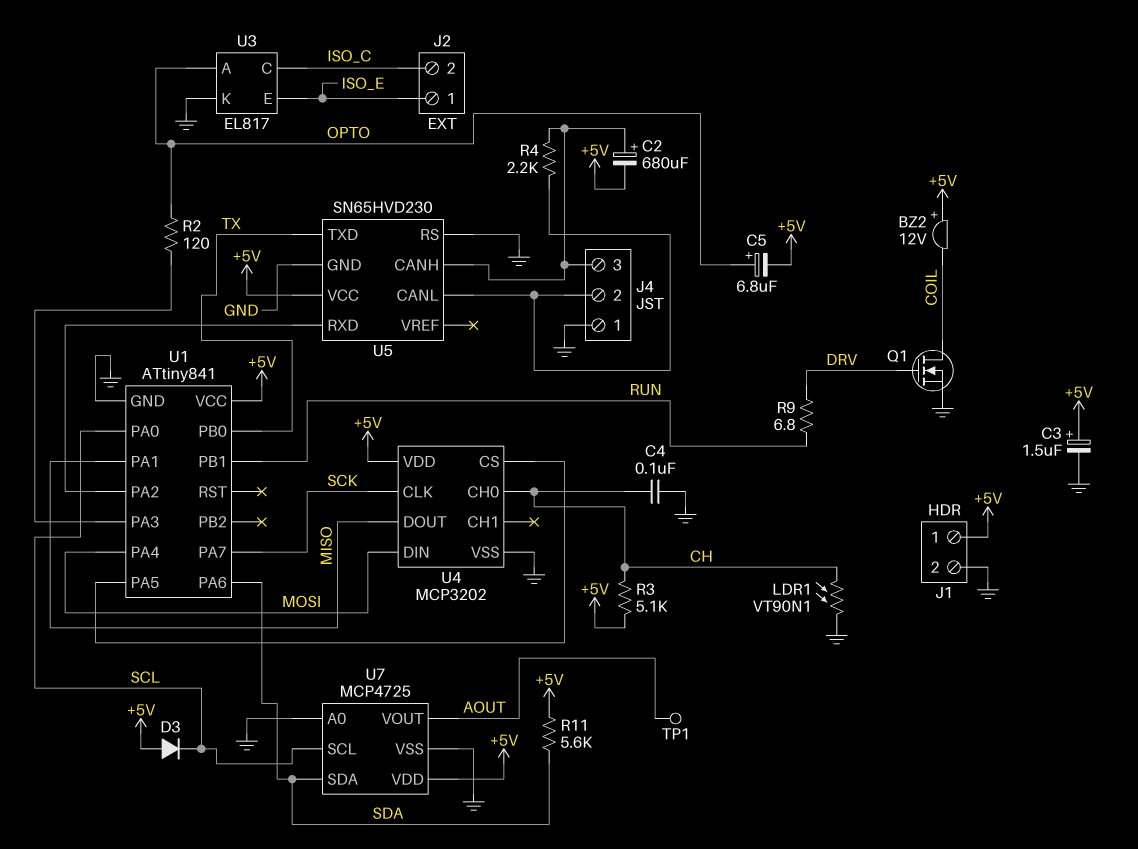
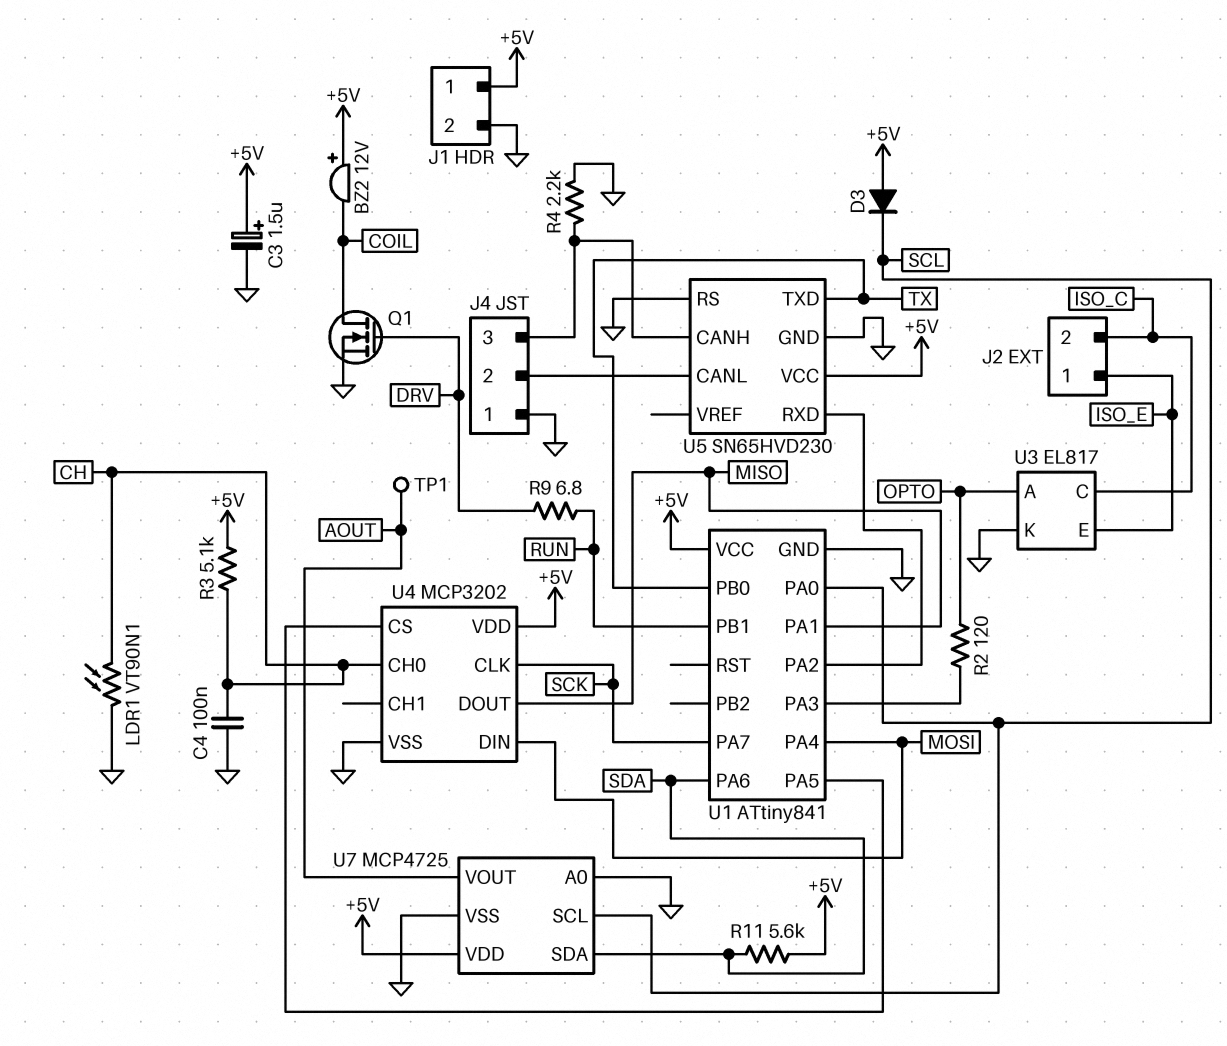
C2: 680uF (plus J4/3, minus +5V) -> none
C5: 6.8uF (plus OPTO, minus +5V) -> none
R4: 2.2k (J4/2, J4/3) -> 2.2k (GND, J4/3)

